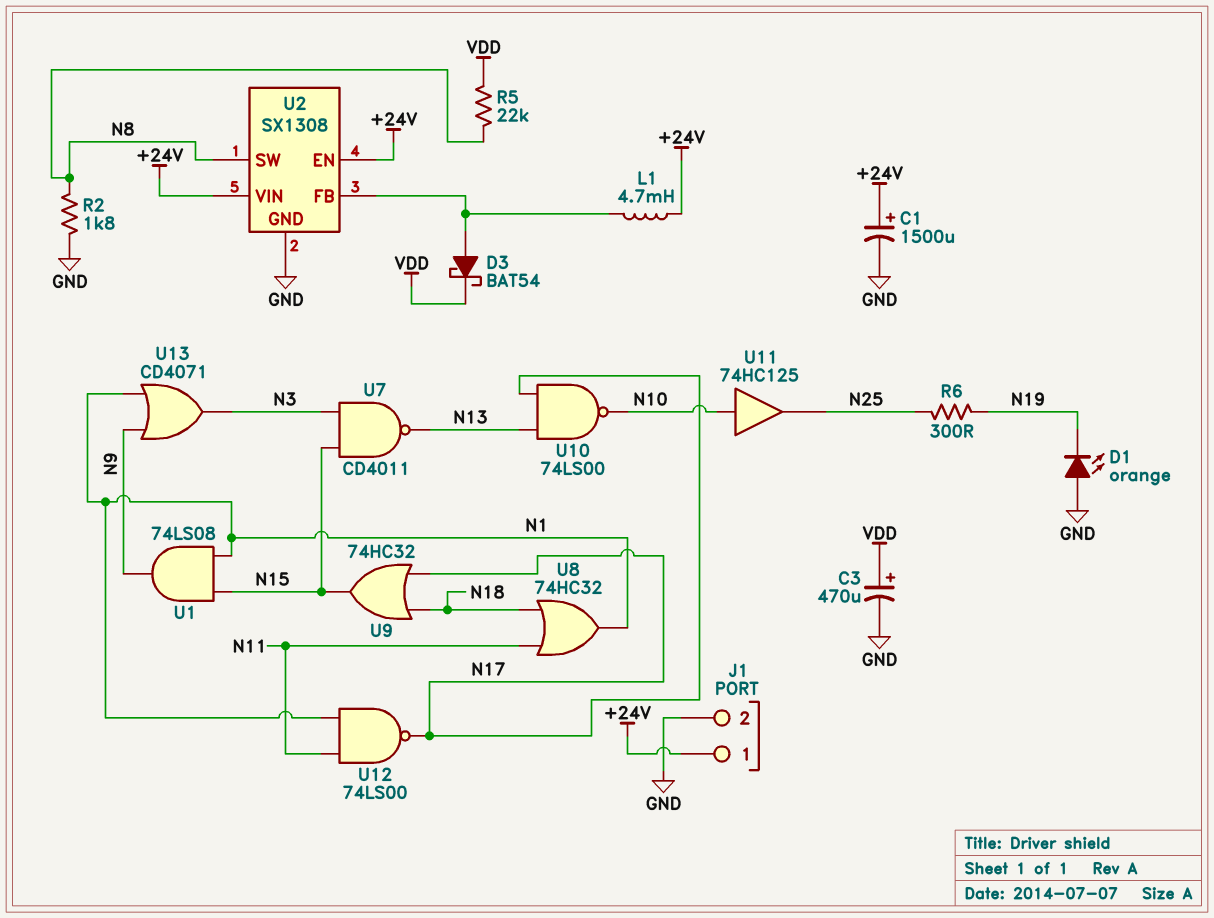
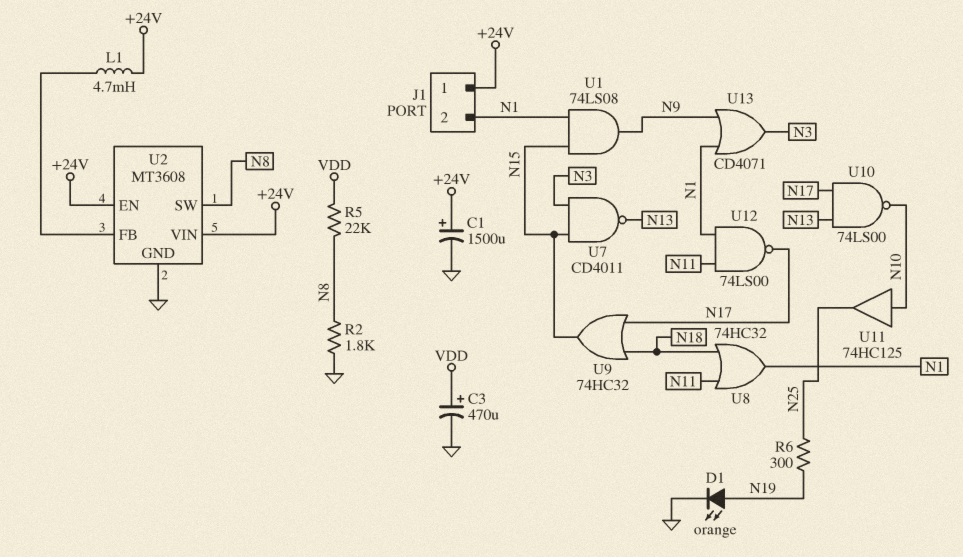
D1: LED orange (A GND, K N19) -> LED orange (A N19, K GND)
D3: schottky BAT54 (A U2/FB, K VDD) -> none
J1 pin 2: GND -> N1
U2: SX1308 -> MT3608

